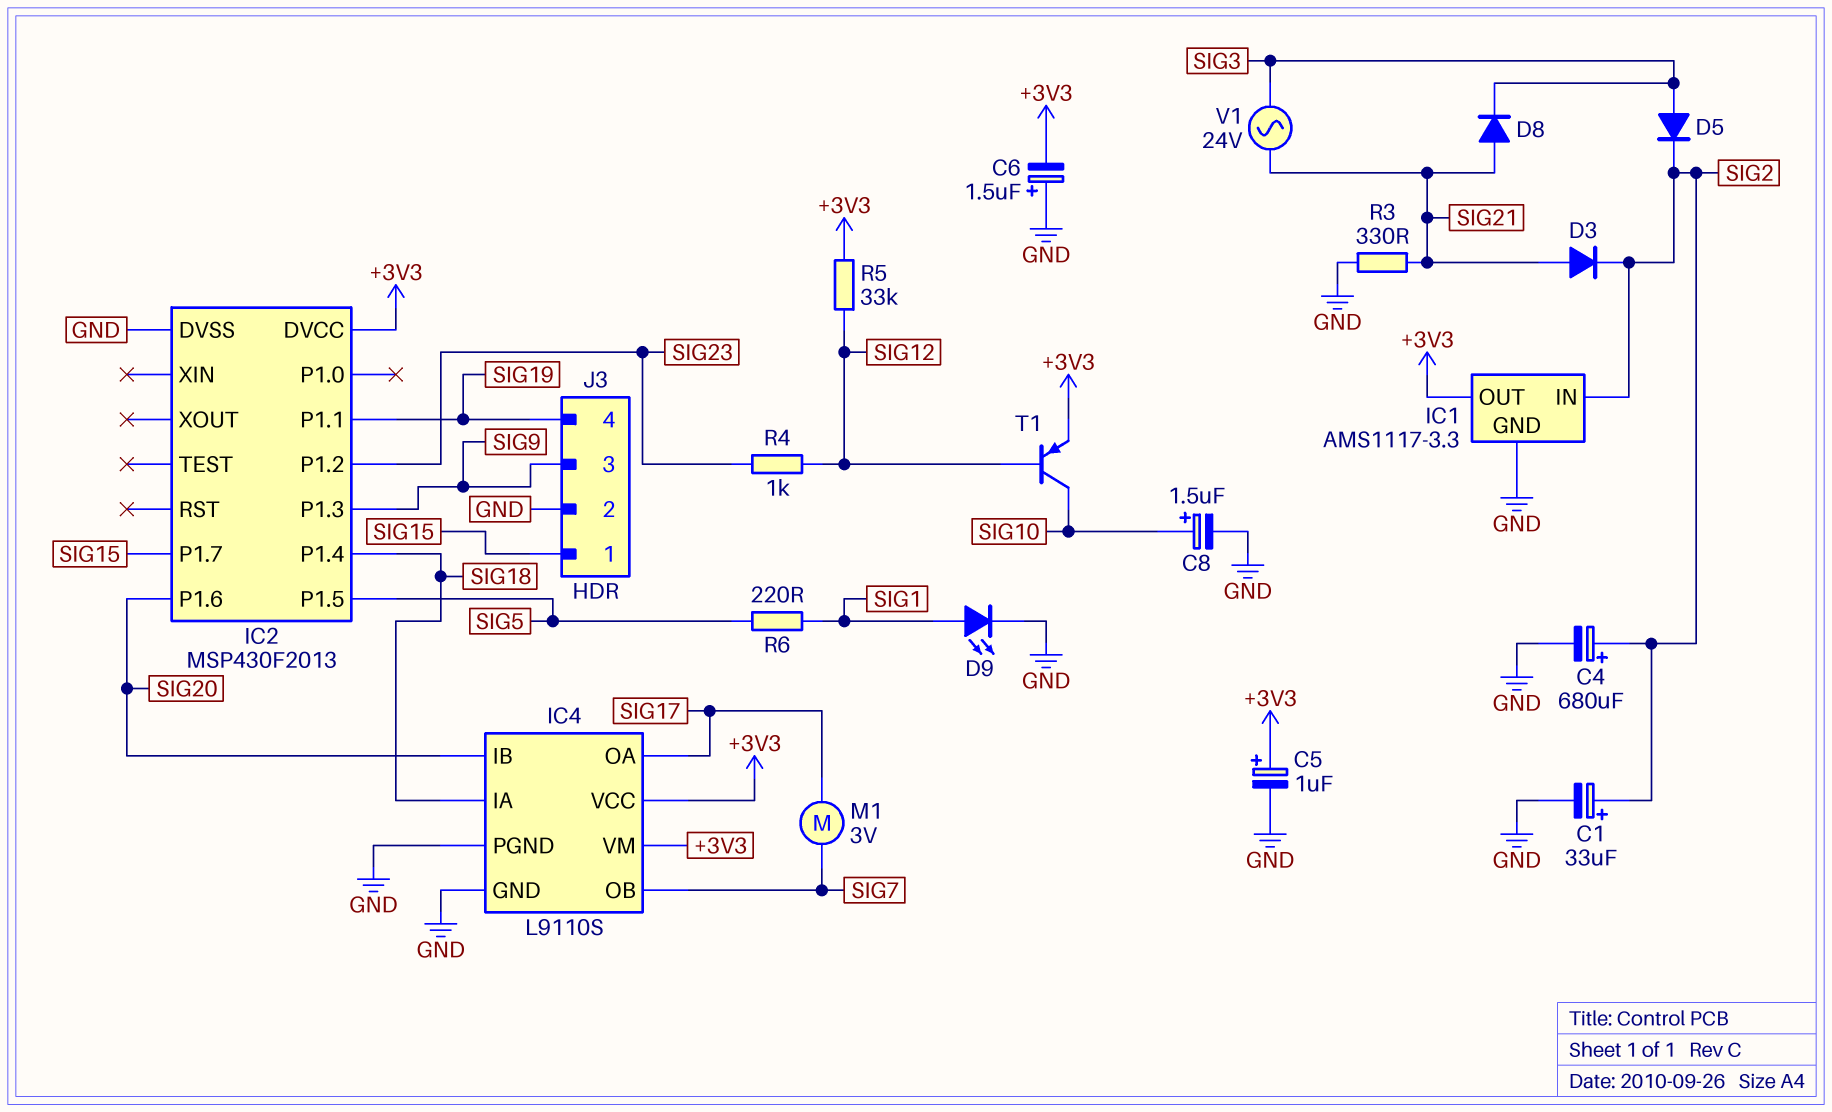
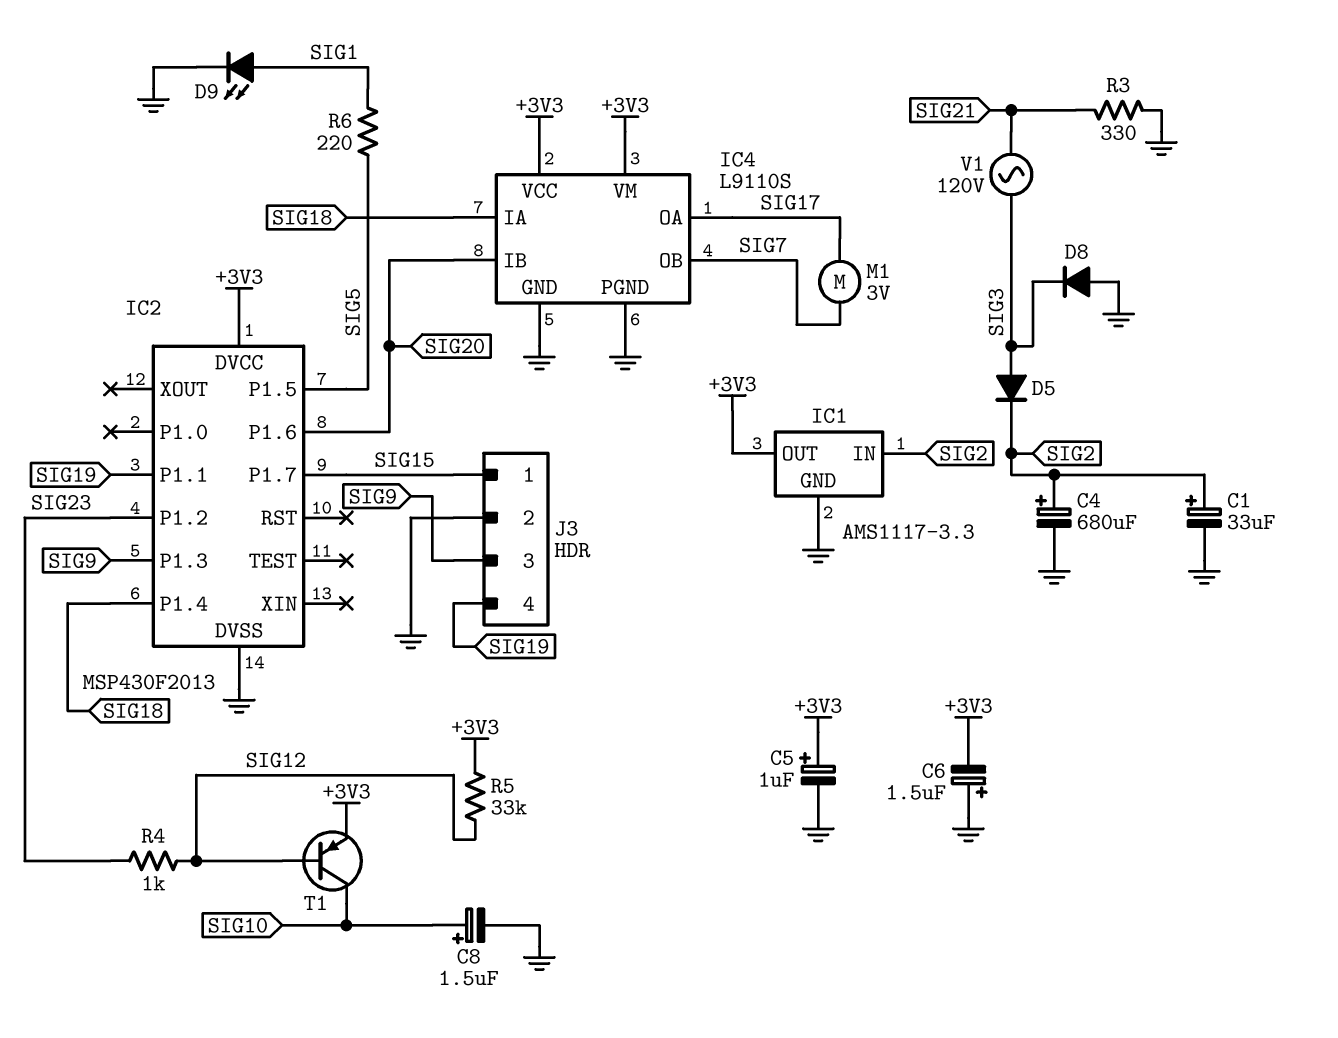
D3: diode (A SIG21, K SIG2) -> none
D8: diode (A SIG21, K SIG3) -> diode (A GND, K SIG3)
V1: AC 24V (SIG3, SIG21) -> AC 120V (SIG3, SIG21)

